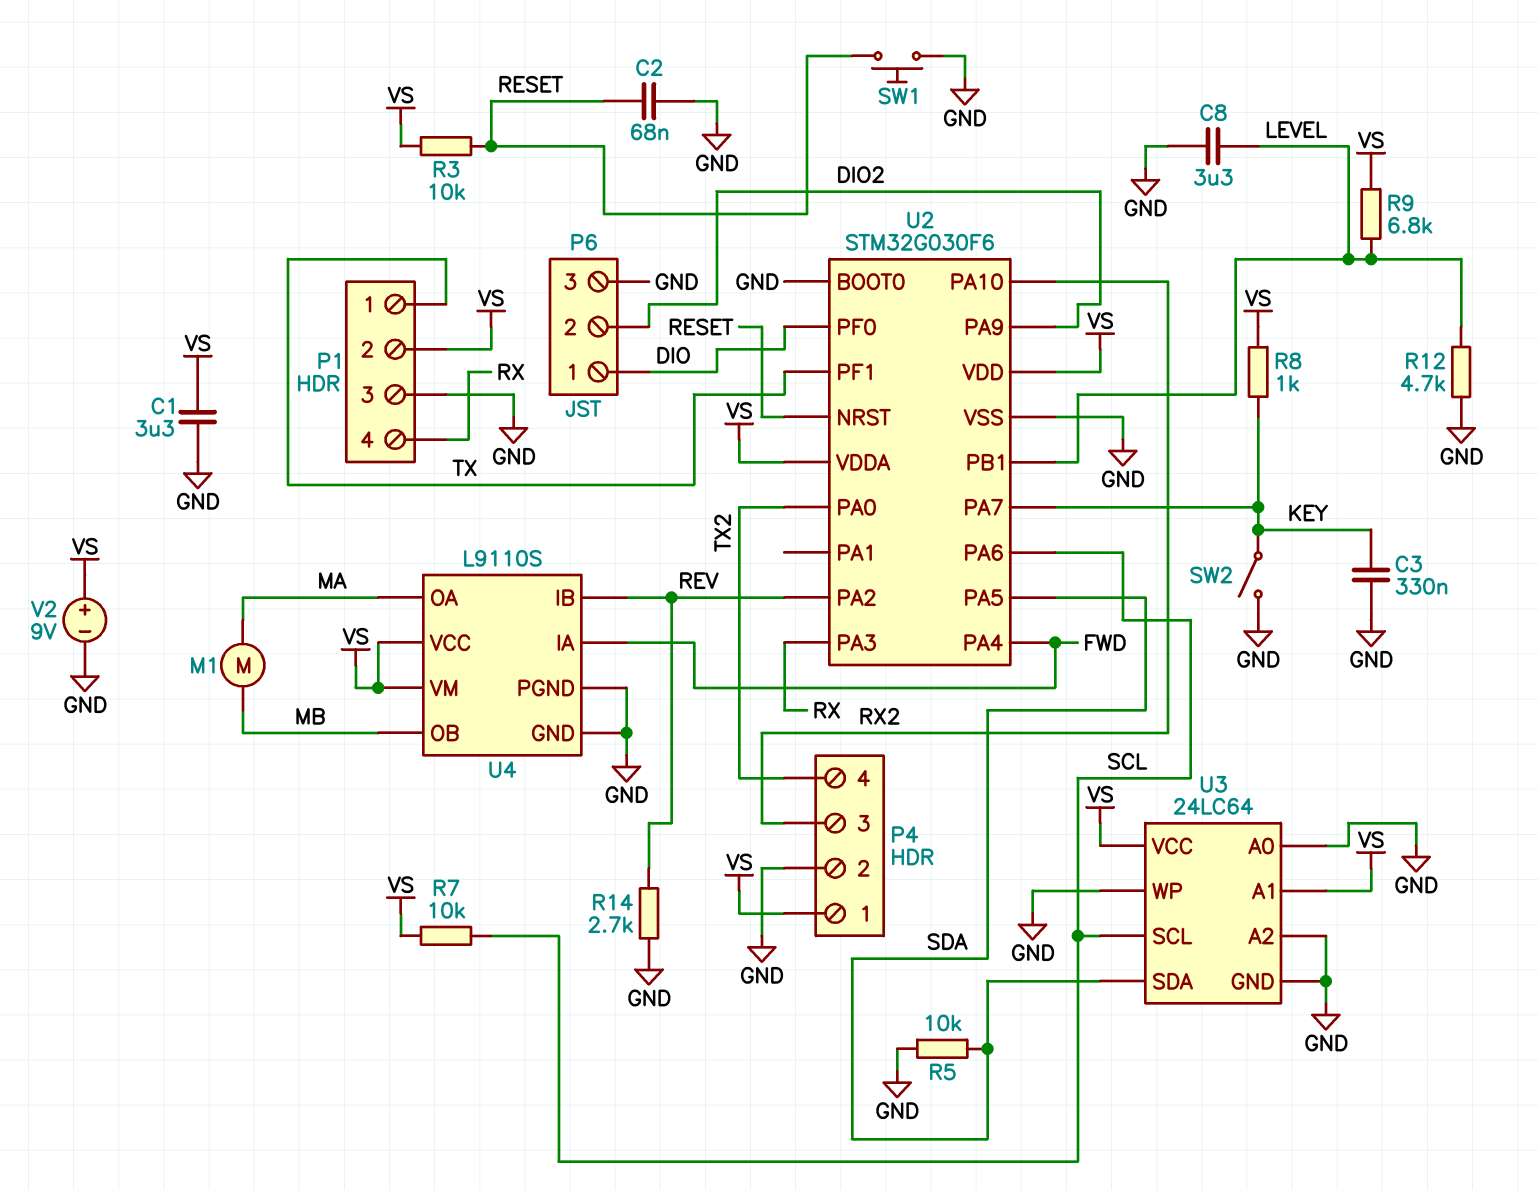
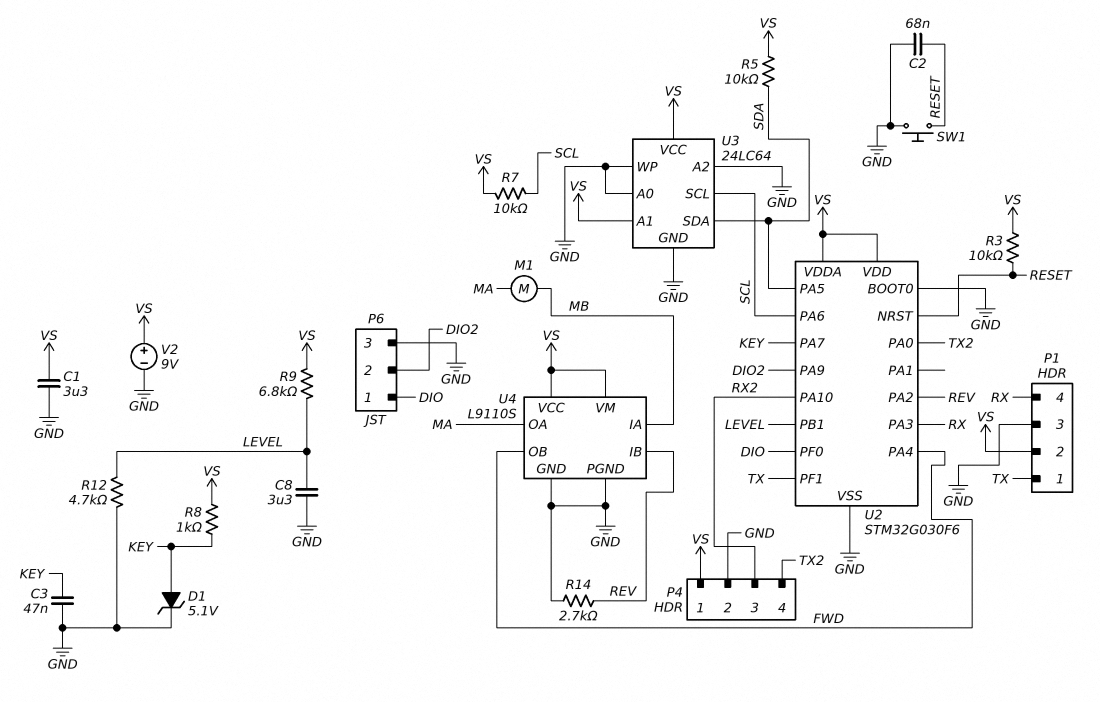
C3: 330nF (GND, KEY) -> 47nF (GND, KEY)
D1: none -> zener 5.1V (A KEY, K GND)
R5: 10k (GND, SDA) -> 10k (SDA, VS)
SW2: switch (GND, KEY) -> none
U4 pin IA: FWD -> MB
U4 pin OB: MB -> FWD

